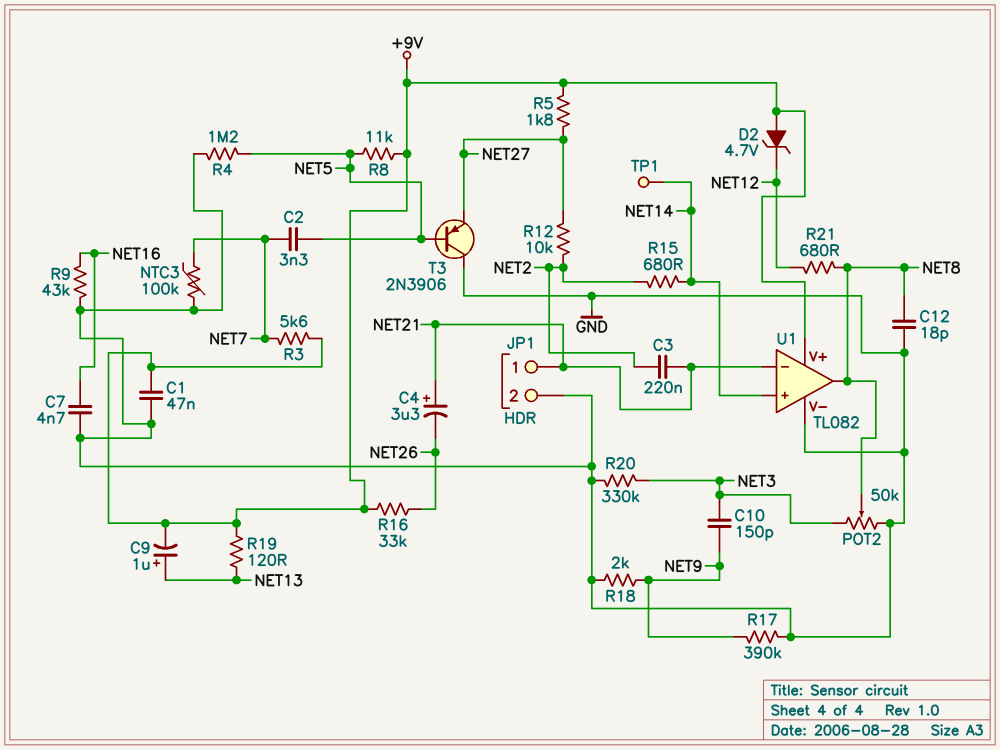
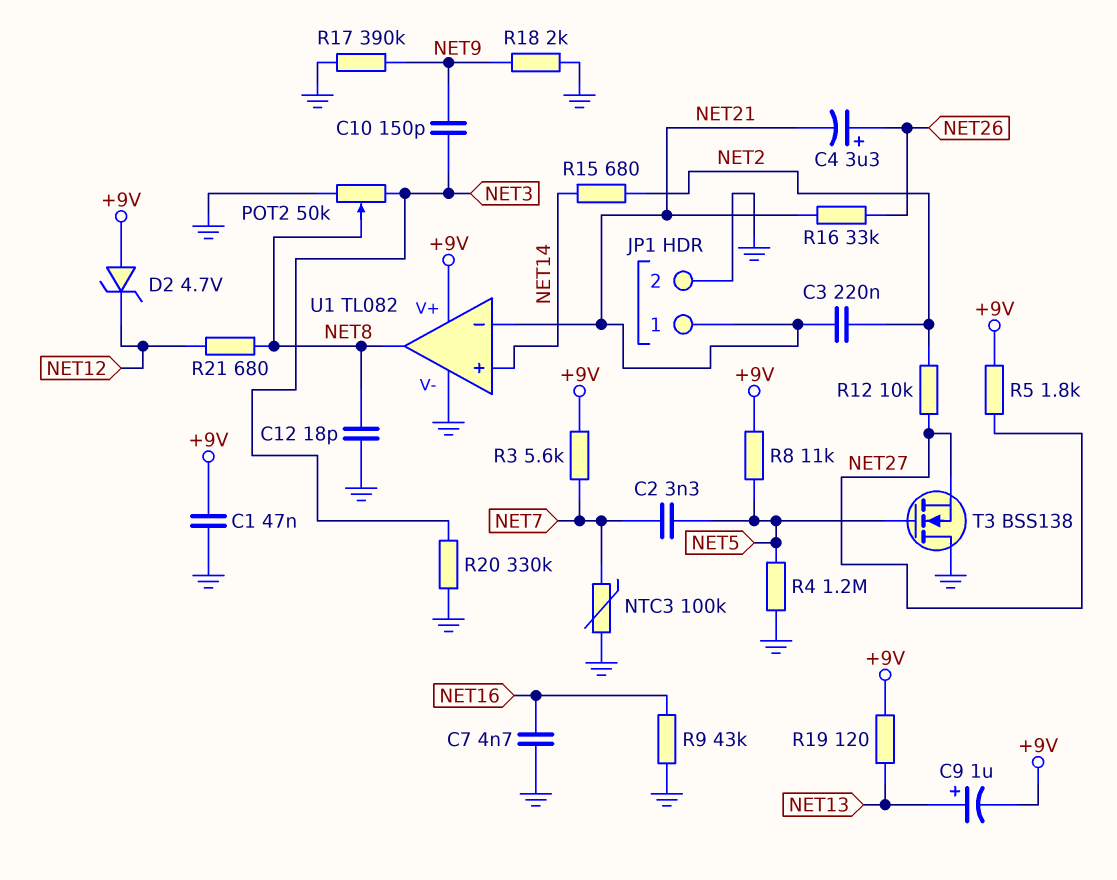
C4: 3.3uF (plus NET21, minus NET26) -> 3.3uF (plus NET26, minus NET21)
R16: 33k (+9V, NET26) -> 33k (NET21, NET26)
T3: PNP 2N3906 (B NET5, C GND, E NET27) -> NMOS BSS138 (G NET5, D GND, S NET27)
TP1: test point (NET14) -> none

